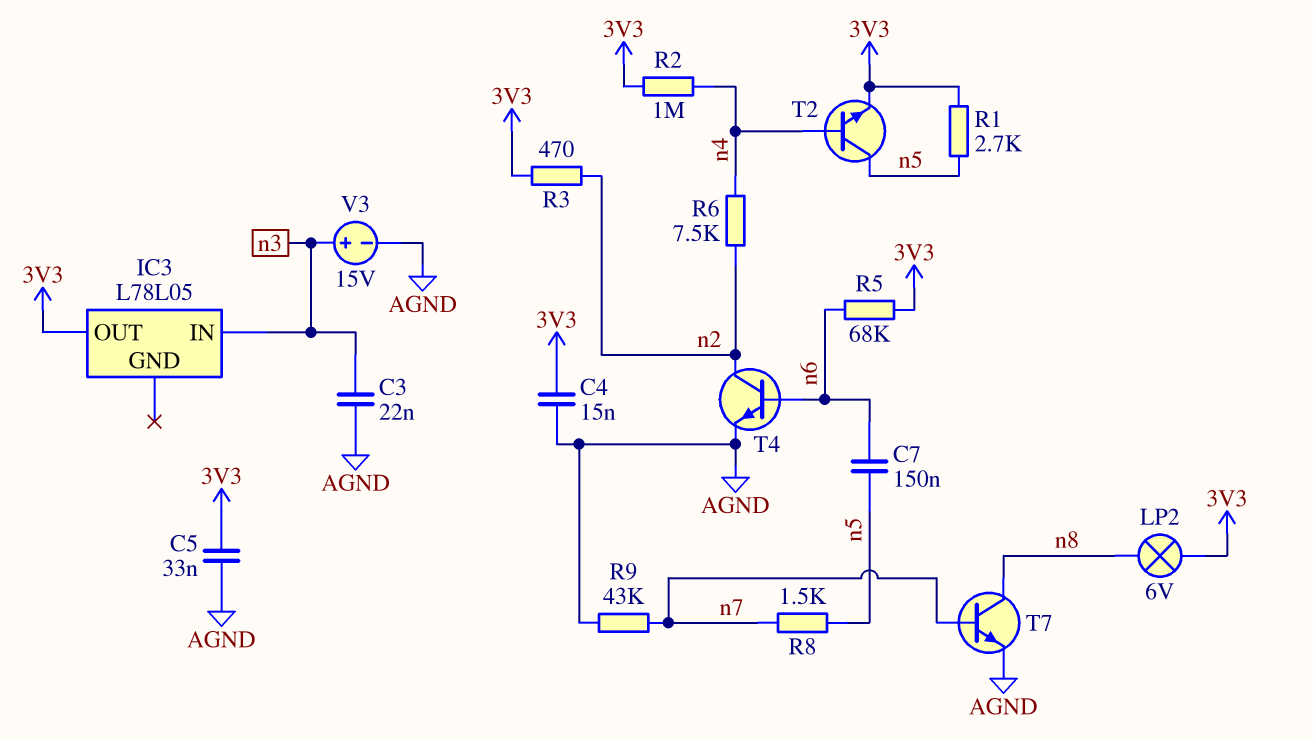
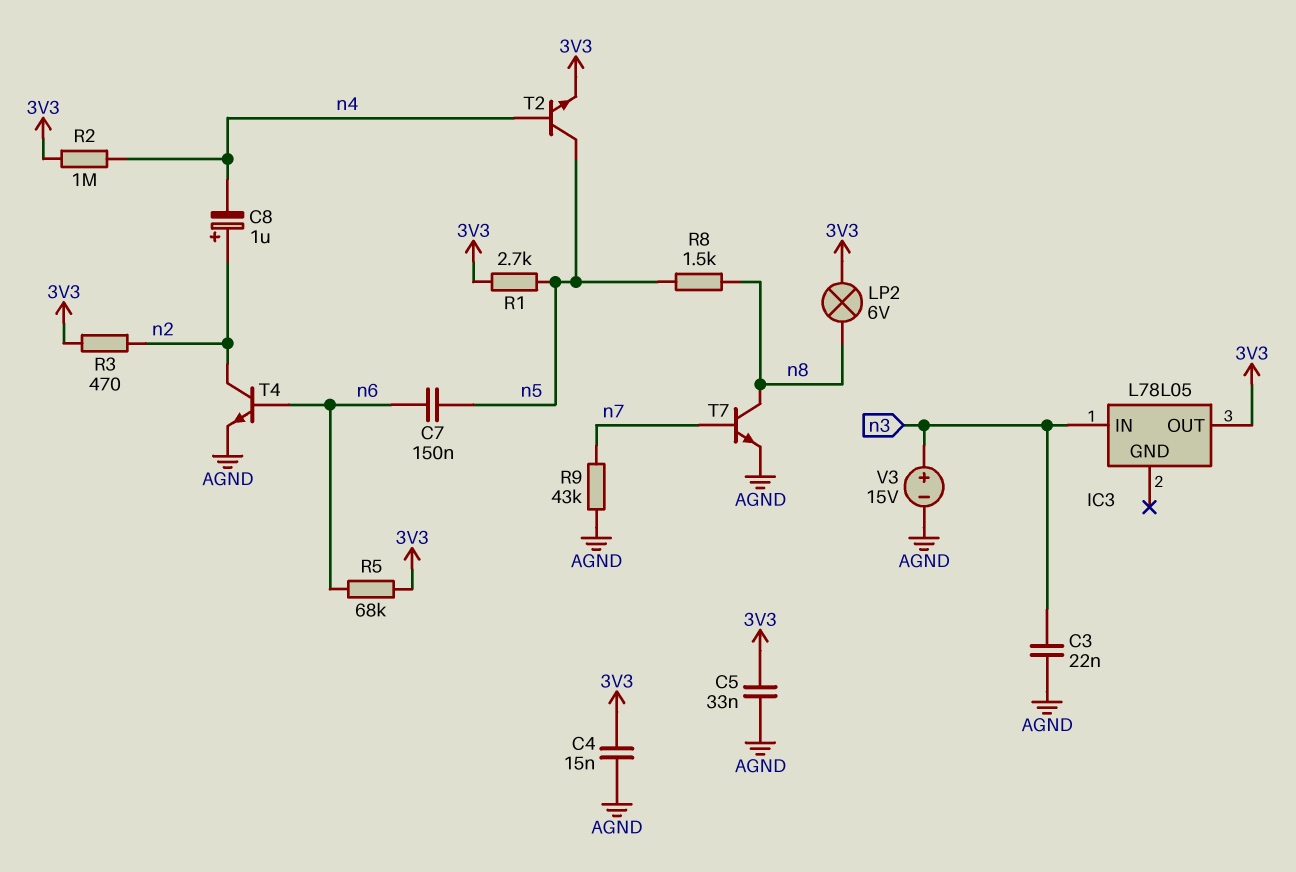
C8: none -> 1uF (plus n2, minus n4)
R6: 7.5k (n2, n4) -> none
R8: 1.5k (n5, n7) -> 1.5k (n5, n8)

